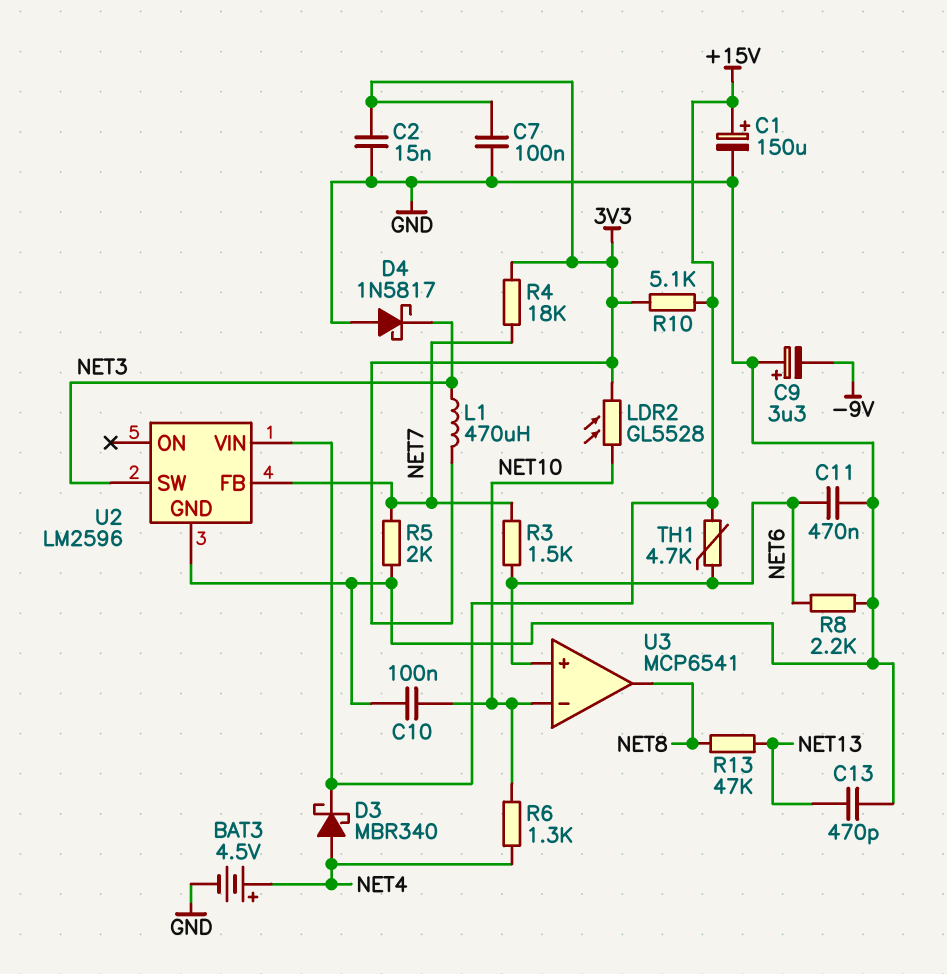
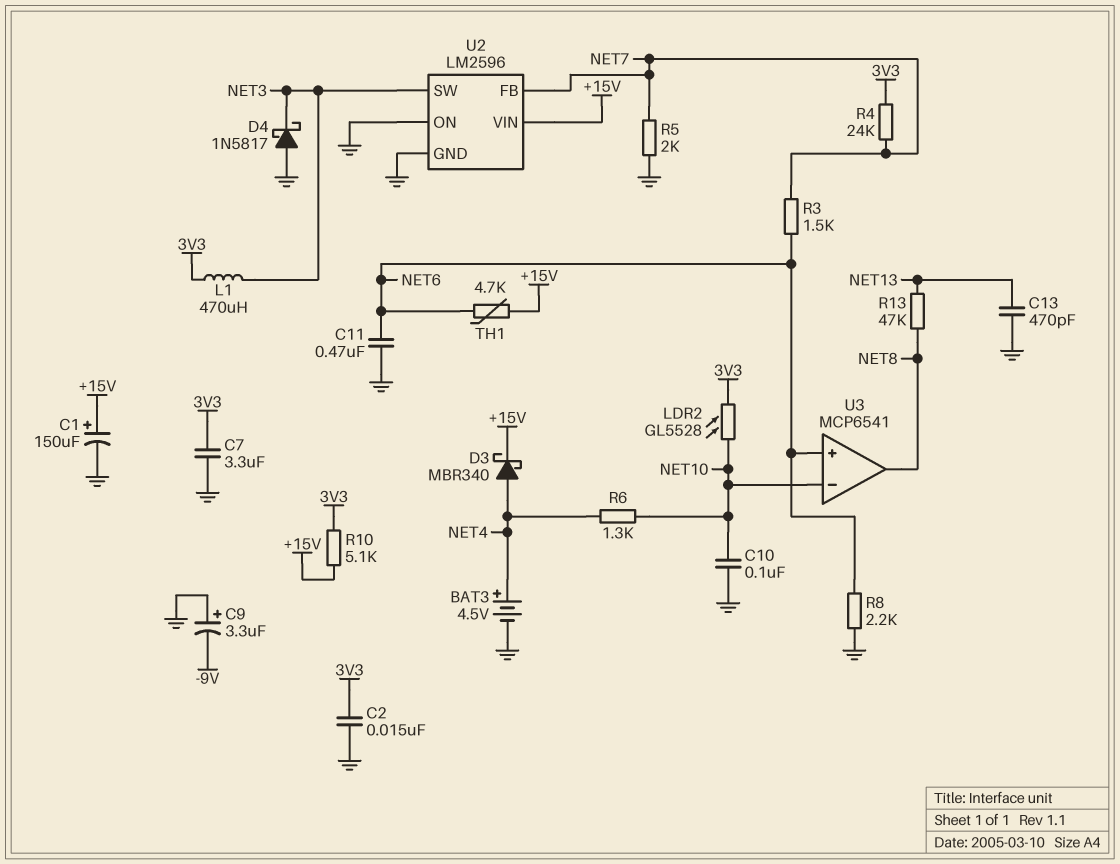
C7: 100nF (3V3, GND) -> 3.3uF (3V3, GND)
R4: 18k (3V3, NET7) -> 24k (3V3, NET7)
U2 pin ON: none -> GND

